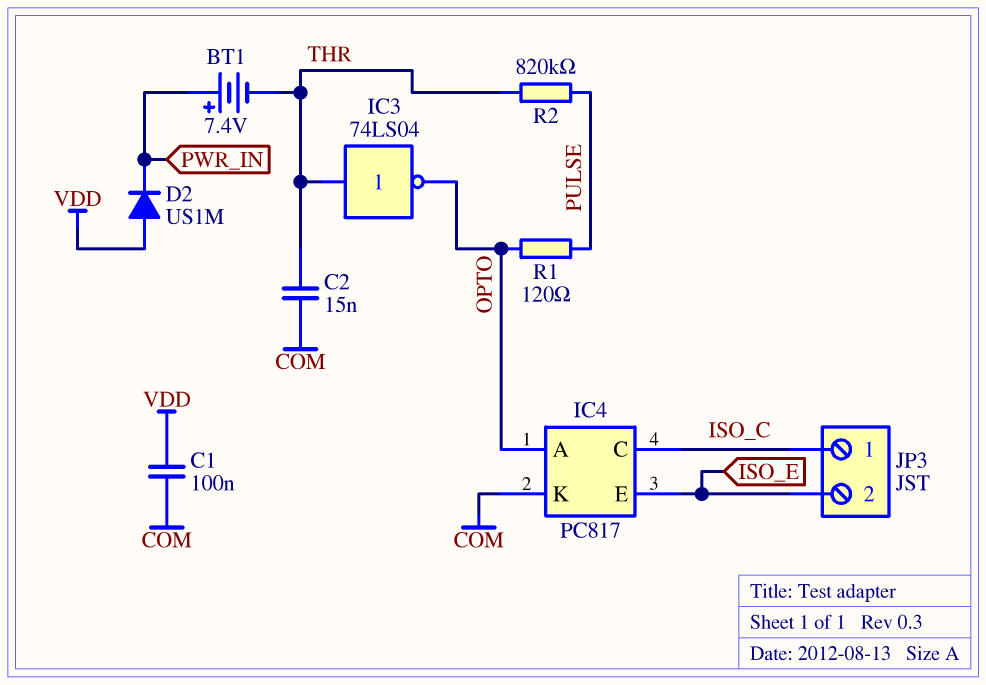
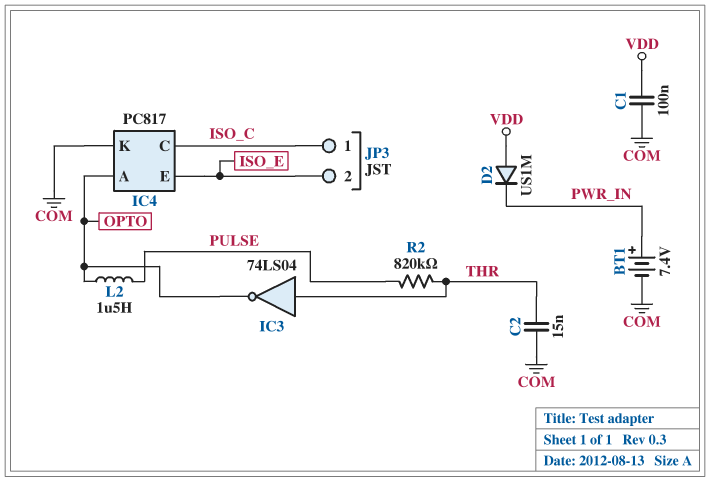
BT1: 7.4V (plus PWR_IN, minus THR) -> 7.4V (plus PWR_IN, minus COM)
L2: none -> 1.5uH (OPTO, PULSE)
R1: 120 (OPTO, PULSE) -> none

